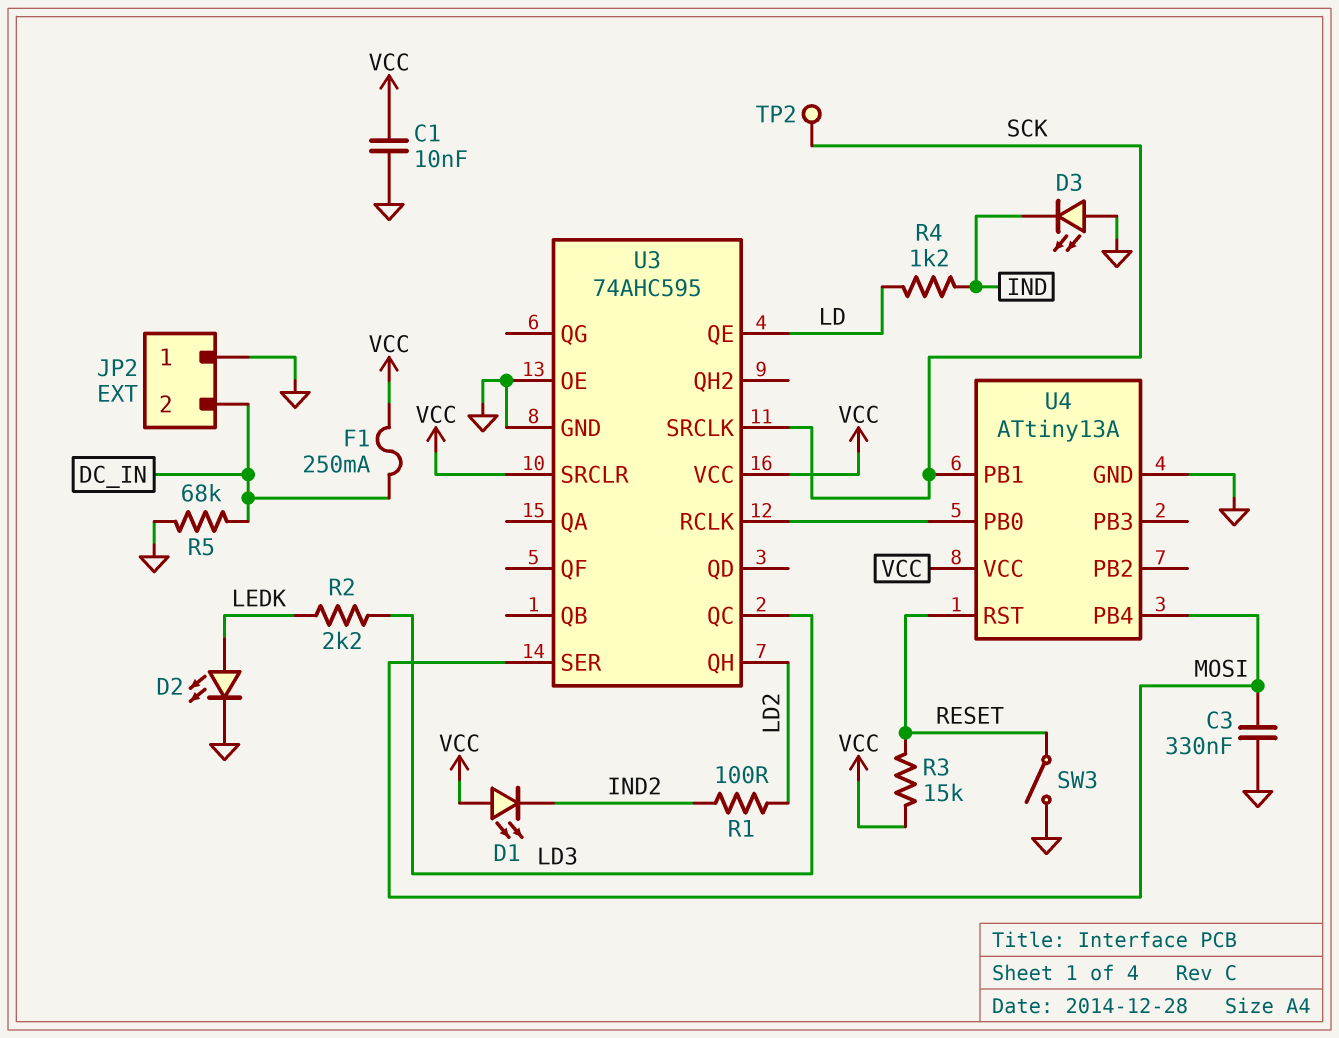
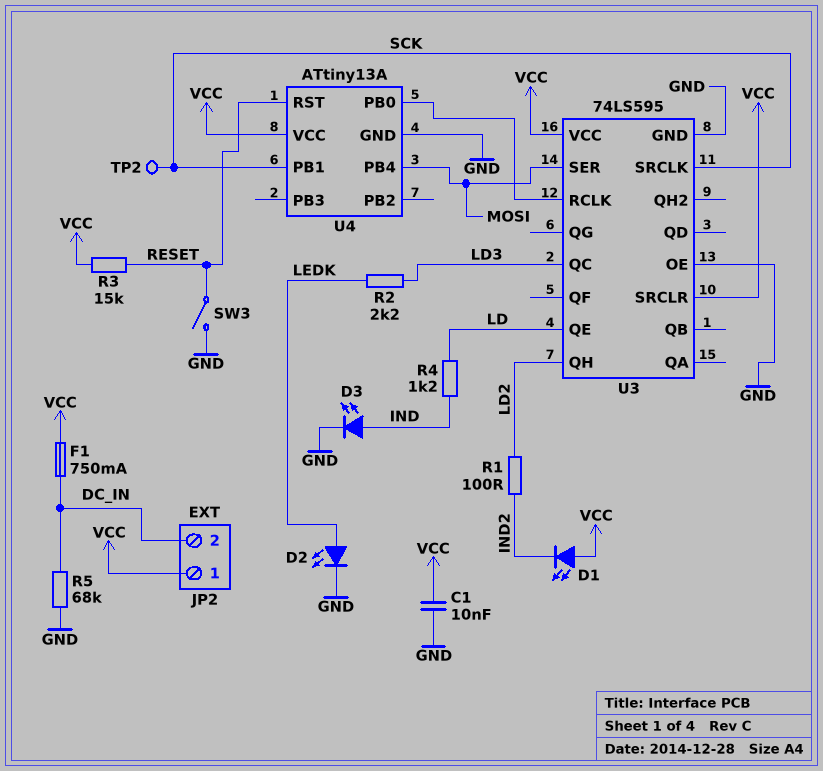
C3: 330nF (GND, MOSI) -> none
D3: LED (A GND, K IND) -> LED (A IND, K GND)
F1: 250mA (DC_IN, VCC) -> 750mA (DC_IN, VCC)
JP2 pin 1: GND -> VCC
U3: 74AHC595 -> 74LS595

